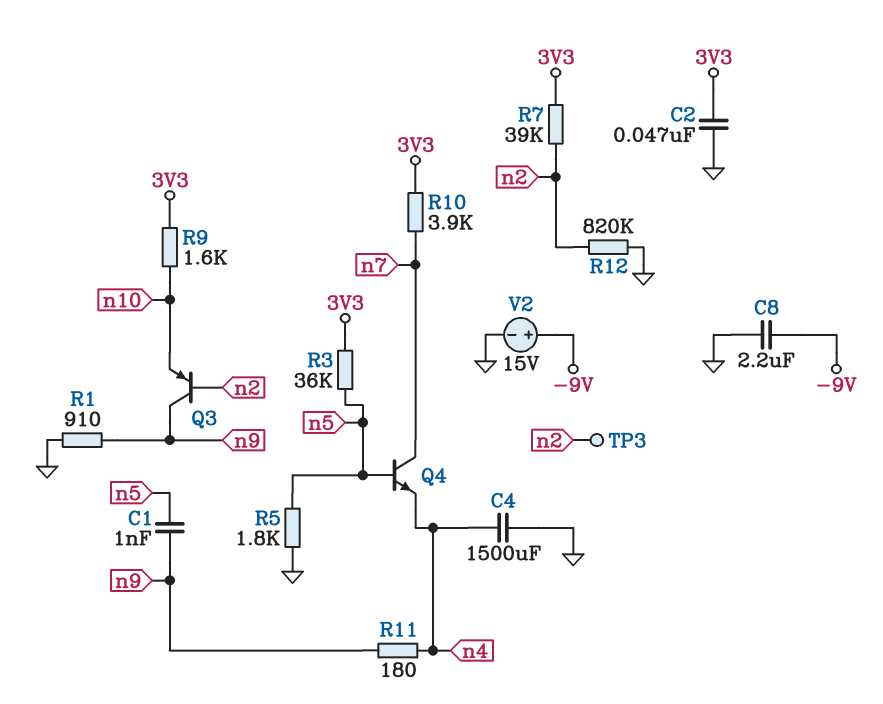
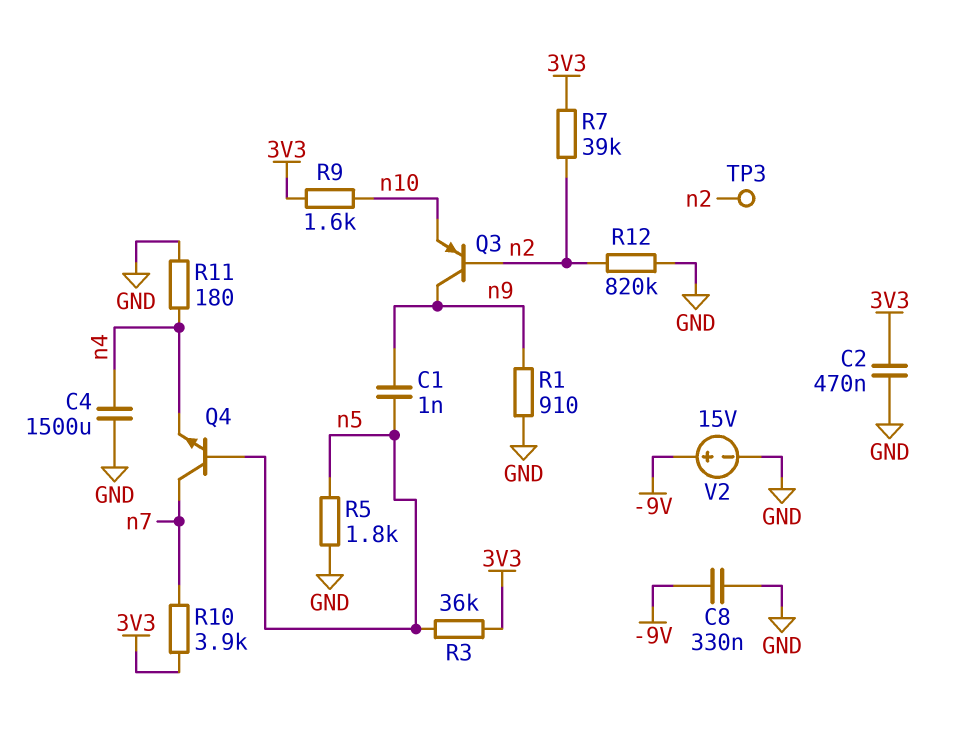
C2: 47nF (3V3, GND) -> 470nF (3V3, GND)
C8: 2.2uF (-9V, GND) -> 330nF (-9V, GND)
R11: 180 (n4, n9) -> 180 (GND, n4)

